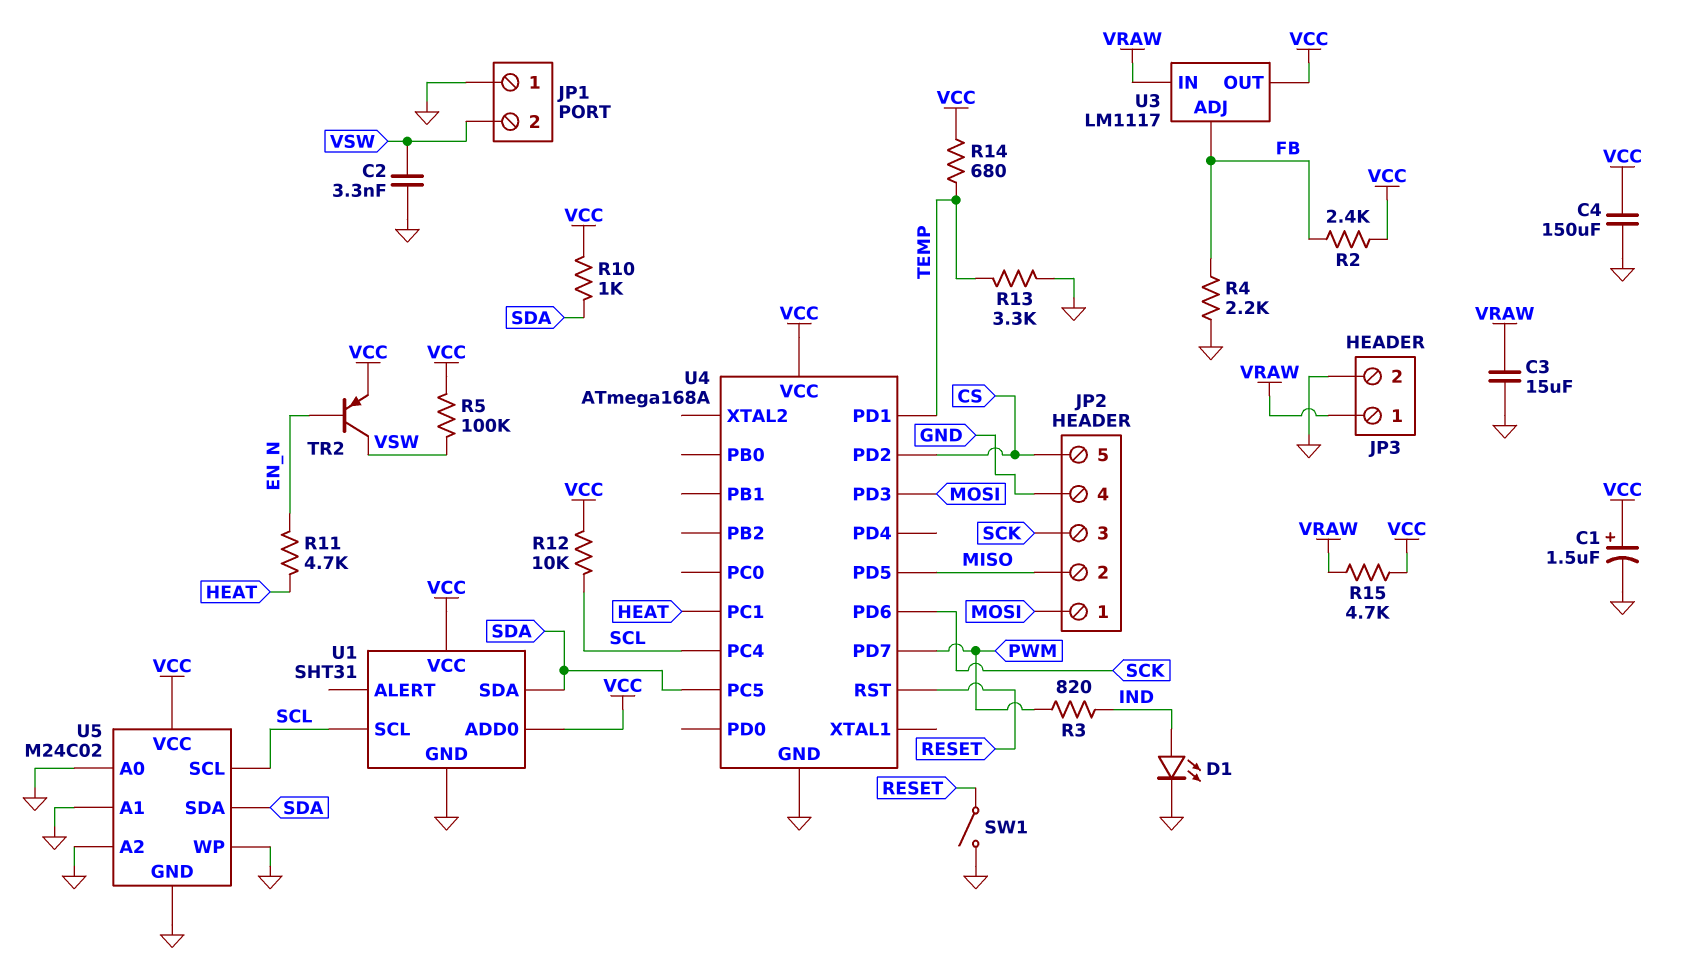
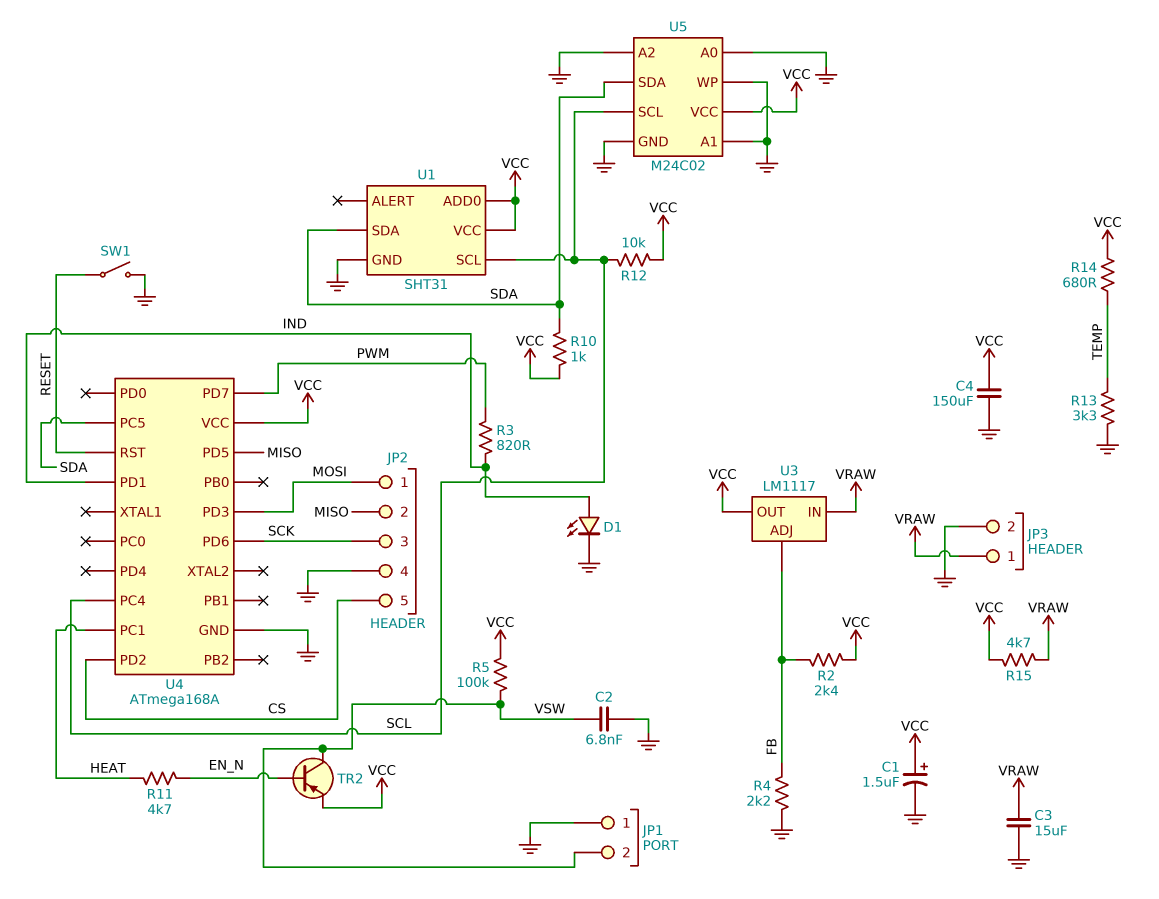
C2: 3.3nF (GND, VSW) -> 6.8nF (GND, VSW)
U4 pin PD1: TEMP -> IND

